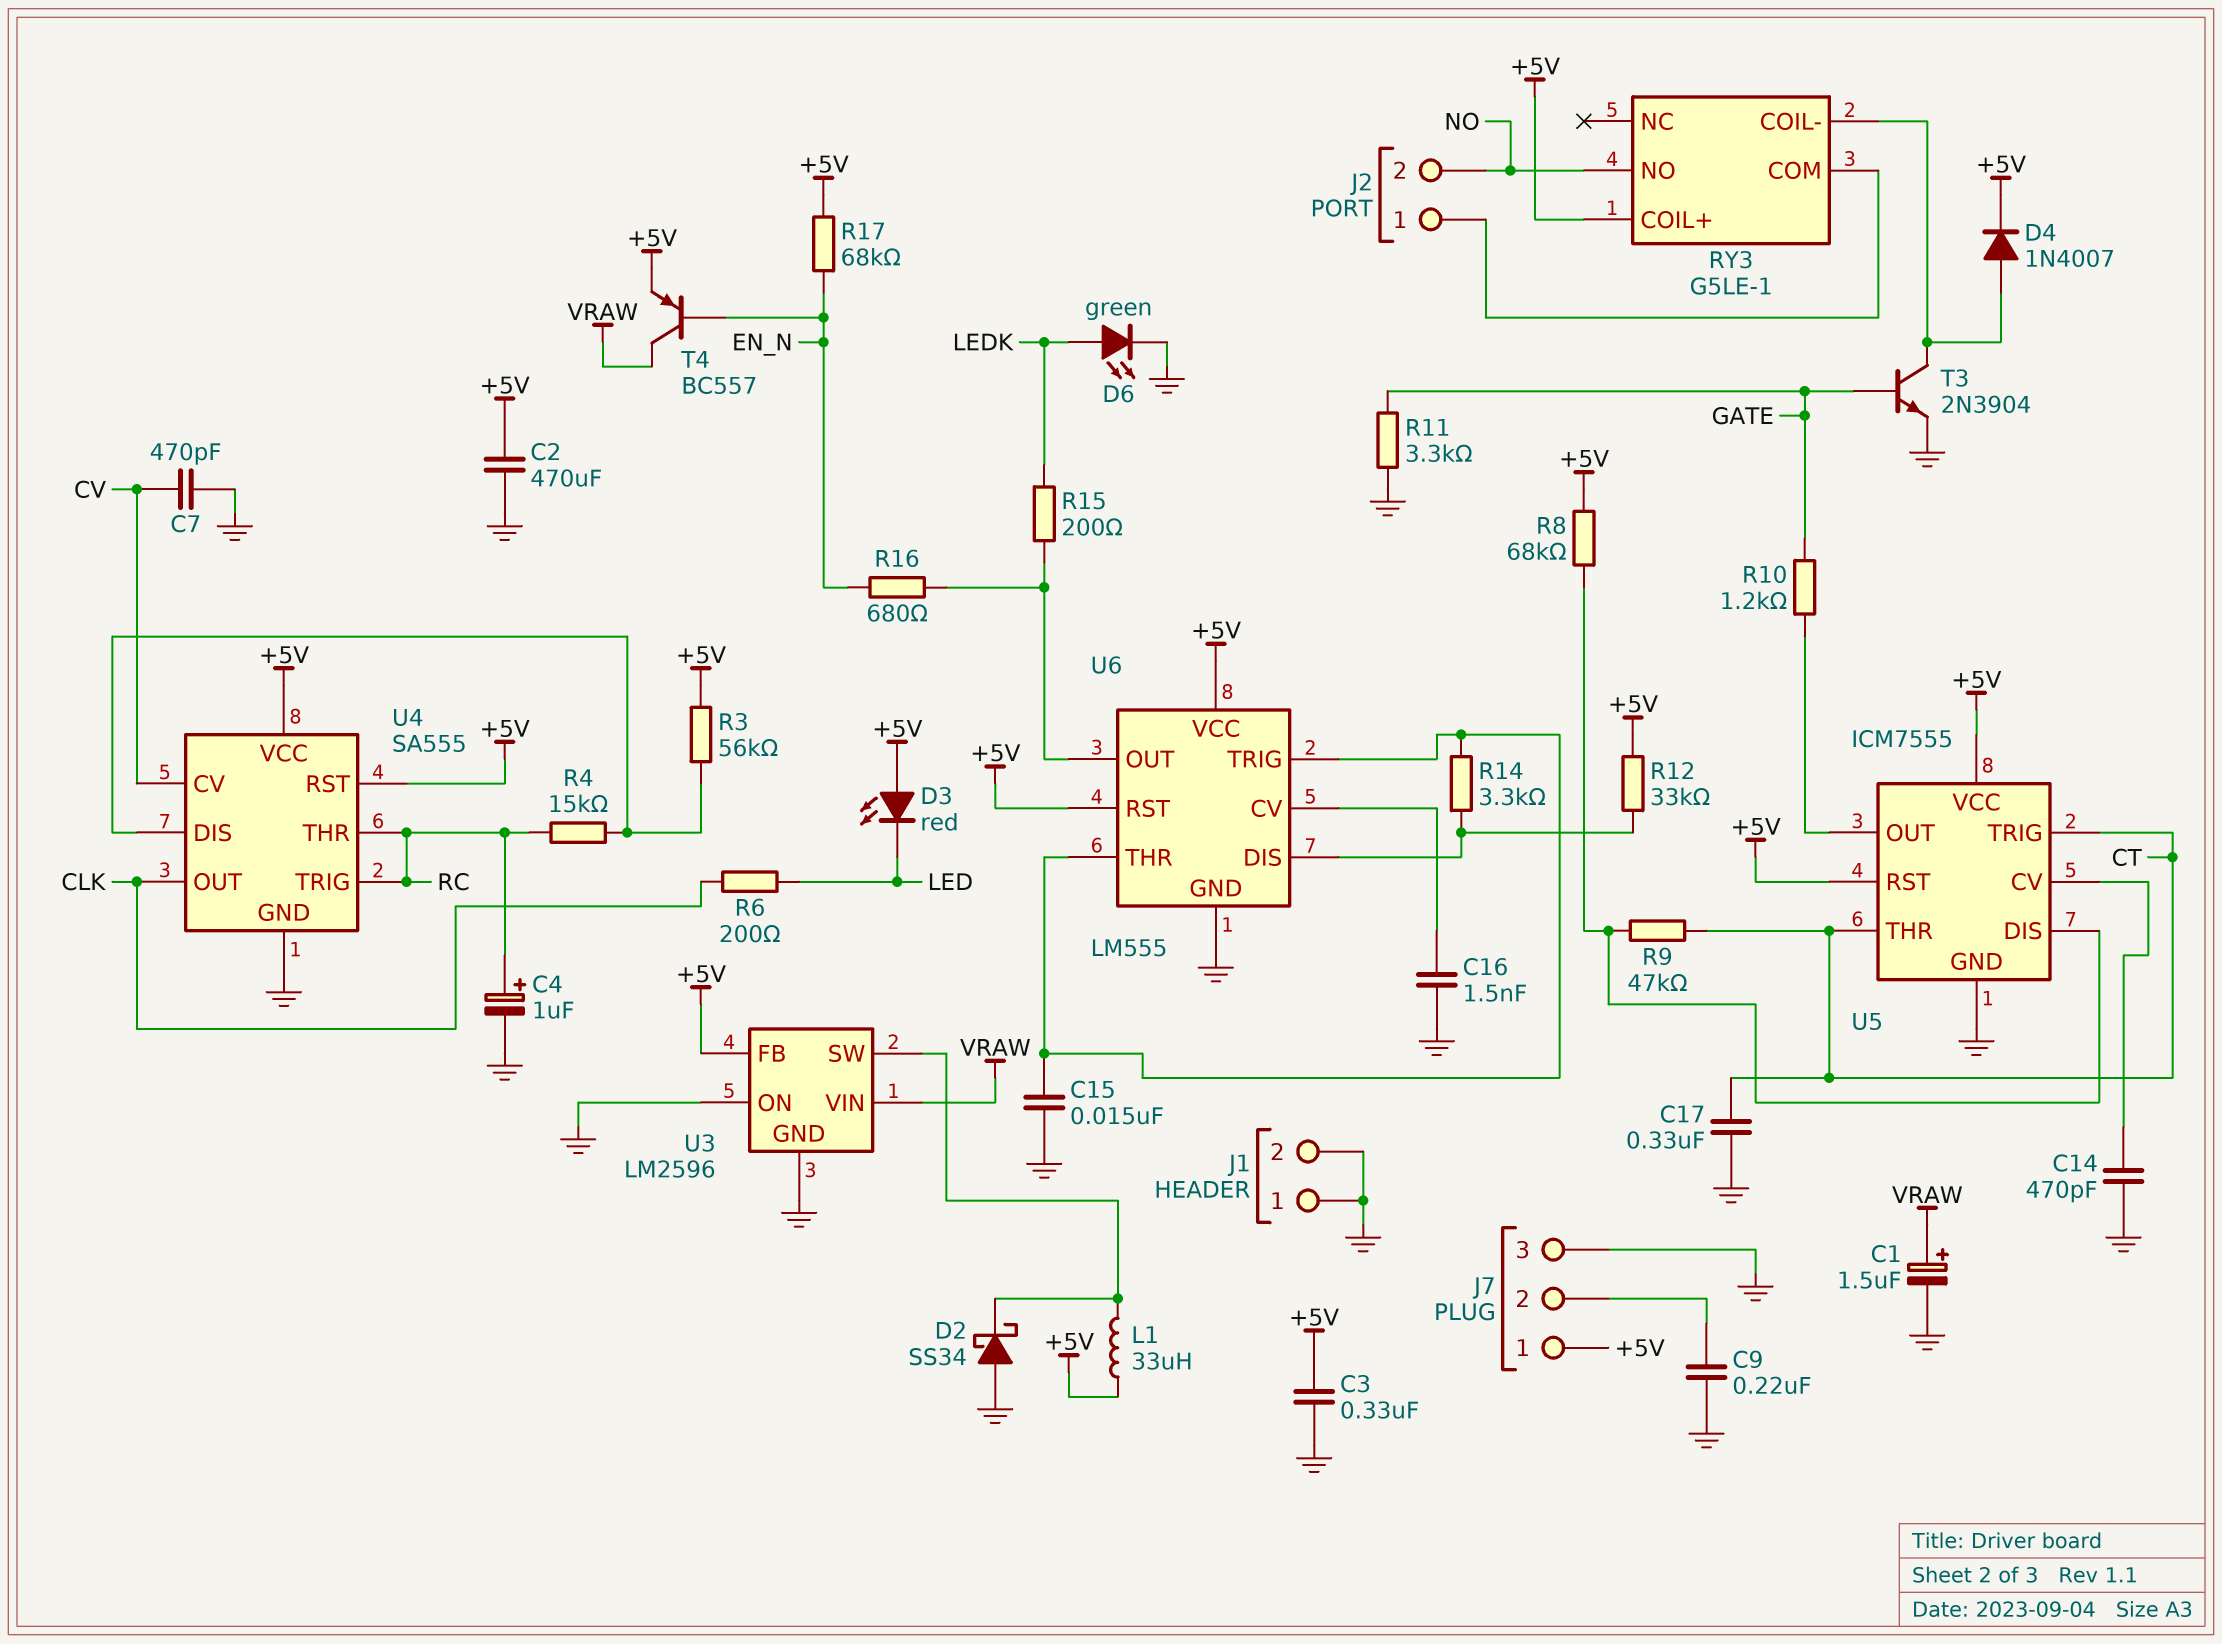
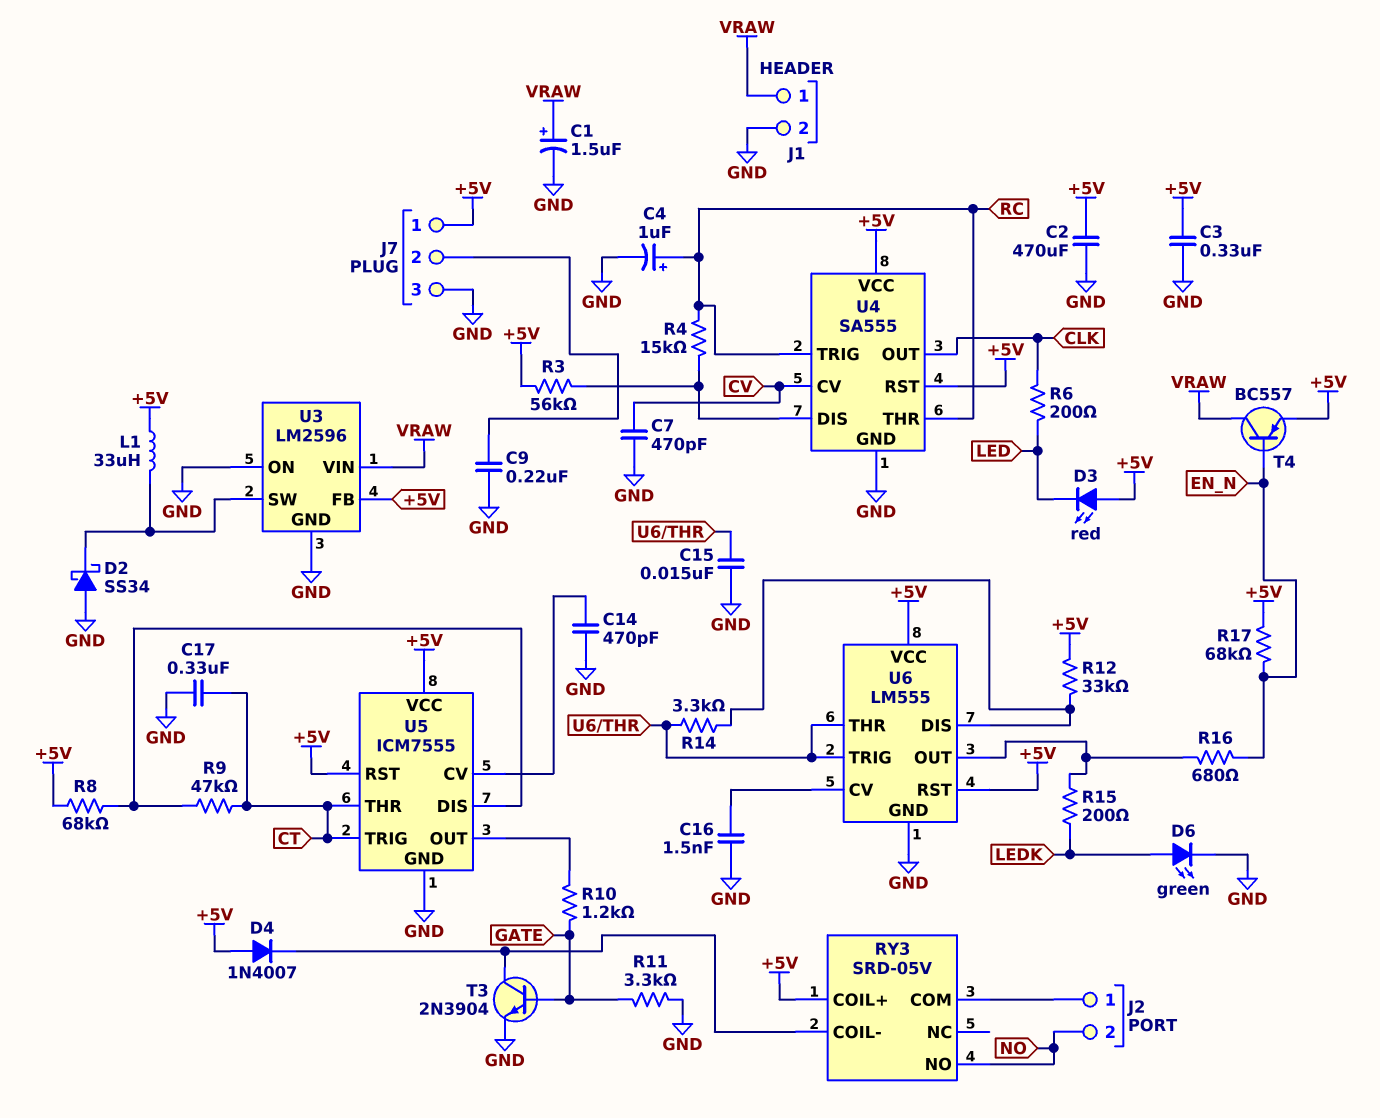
D4: diode 1N4007 (A RY3/COIL-, K +5V) -> diode 1N4007 (A +5V, K RY3/COIL-)
J1 pin 1: GND -> VRAW
RY3: G5LE-1 -> SRD-05V

